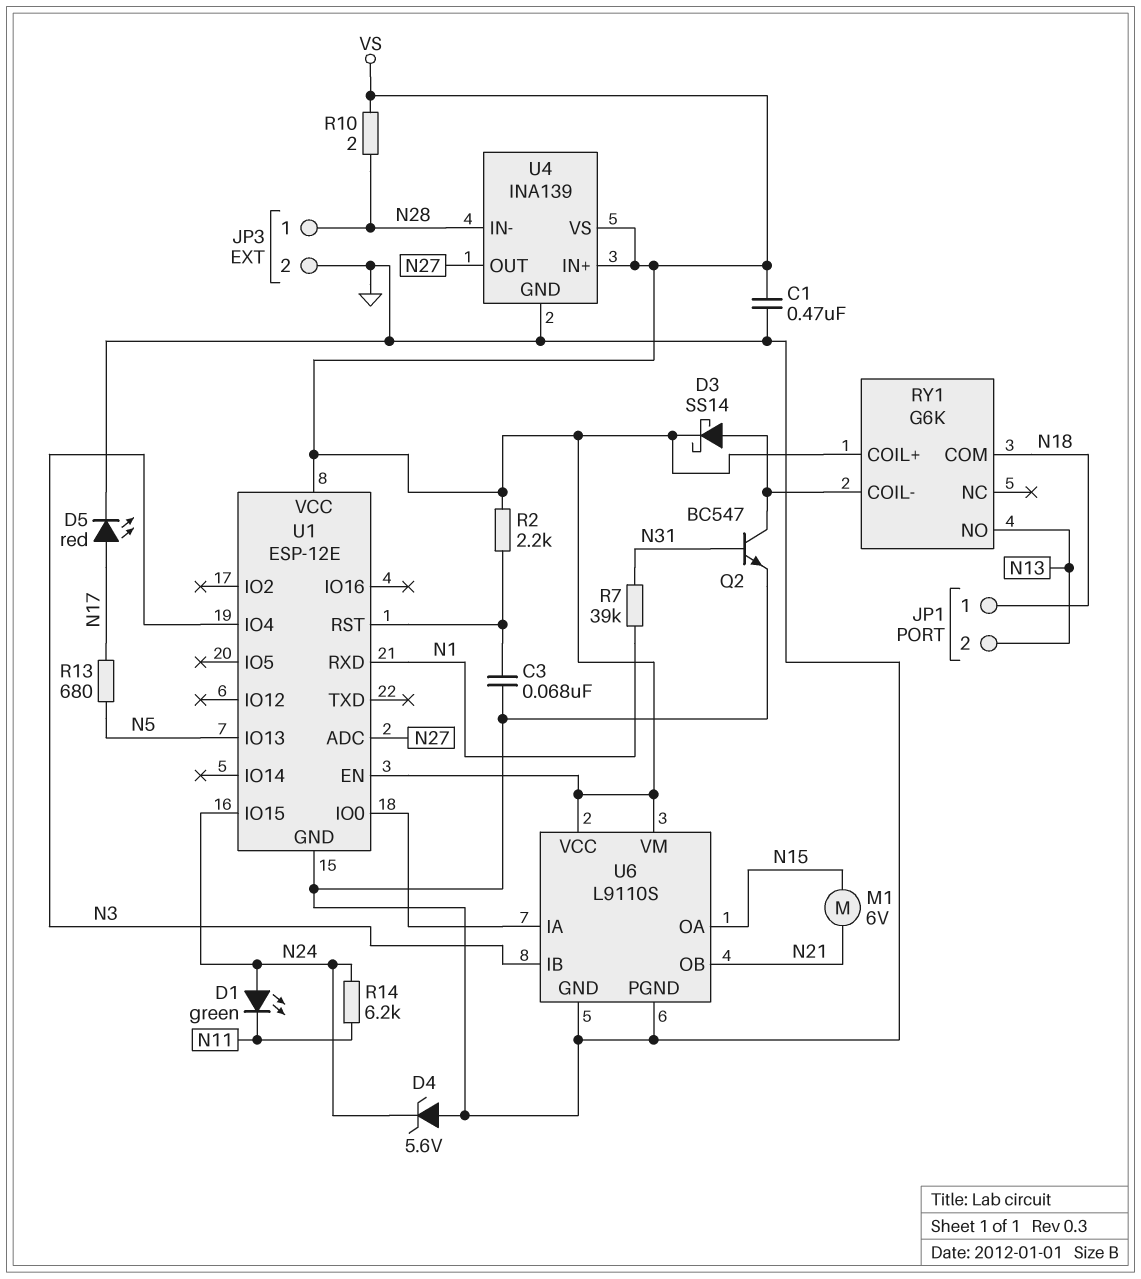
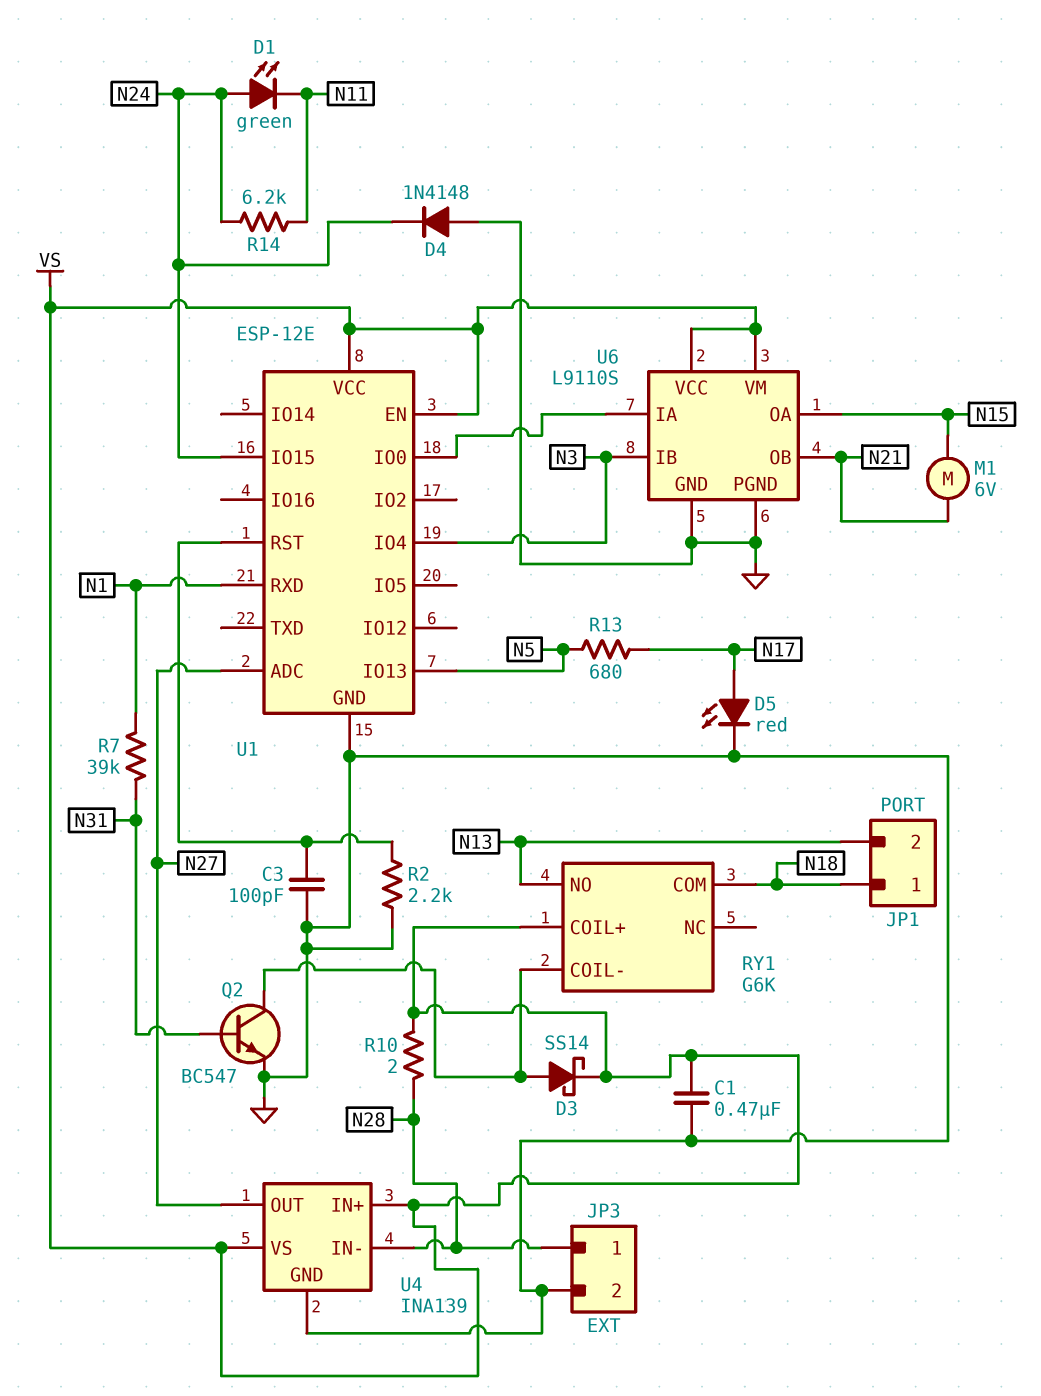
C3: 68nF (GND, U1/RST) -> 100pF (GND, U1/RST)
D4: zener 5.6V (A GND, K N24) -> diode 1N4148 (A GND, K N24)
R2: 2.2k (U1/RST, VS) -> 2.2k (GND, U1/RST)

